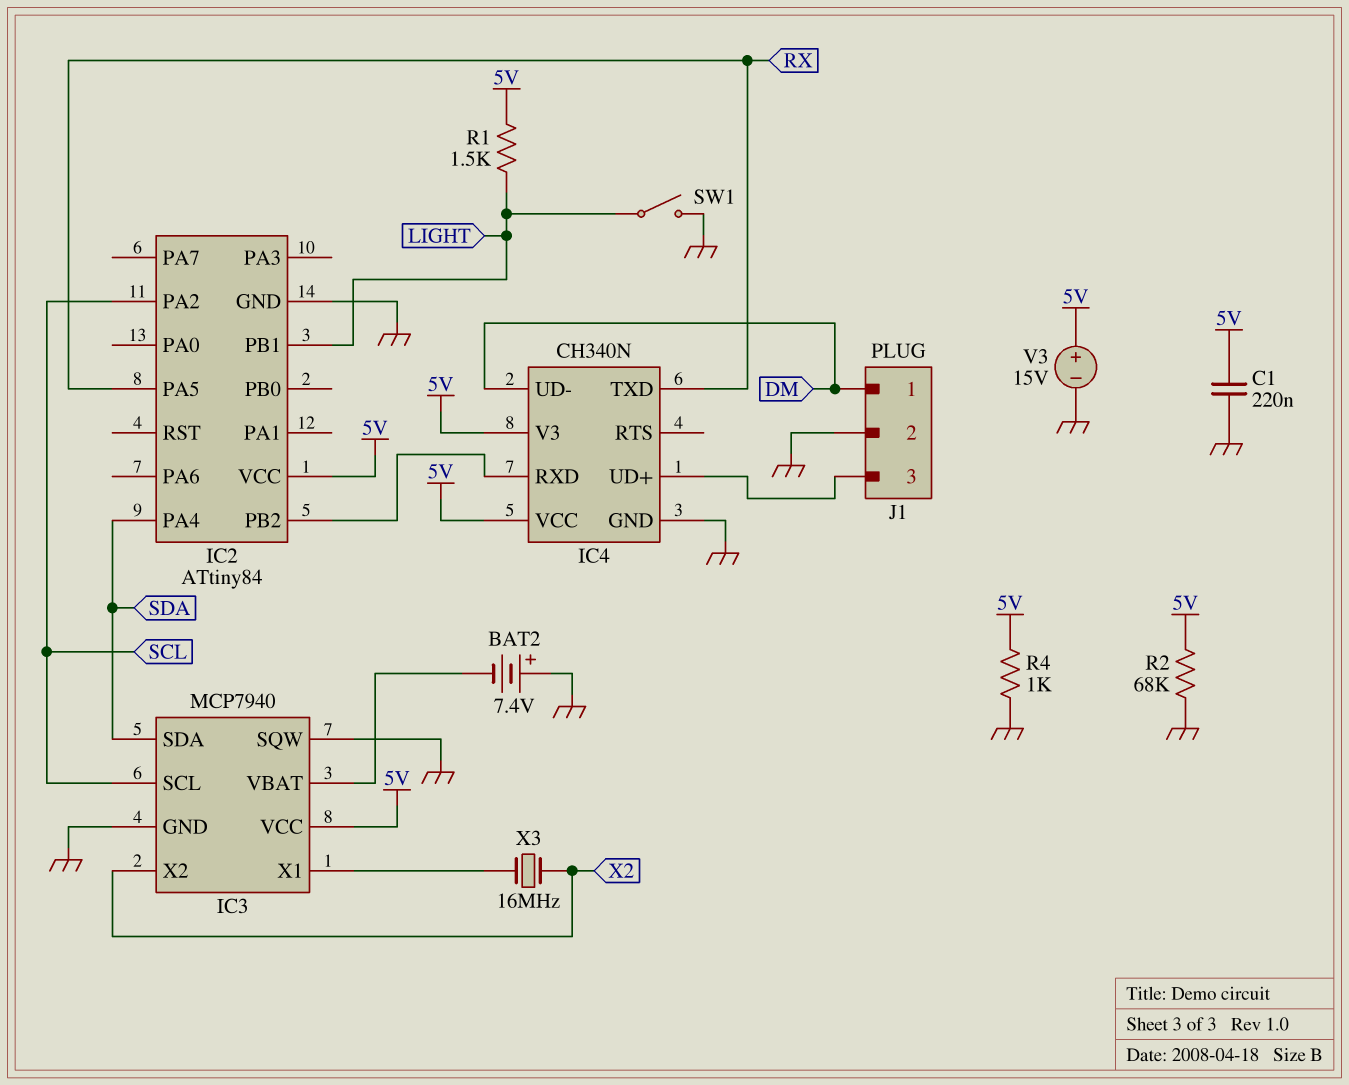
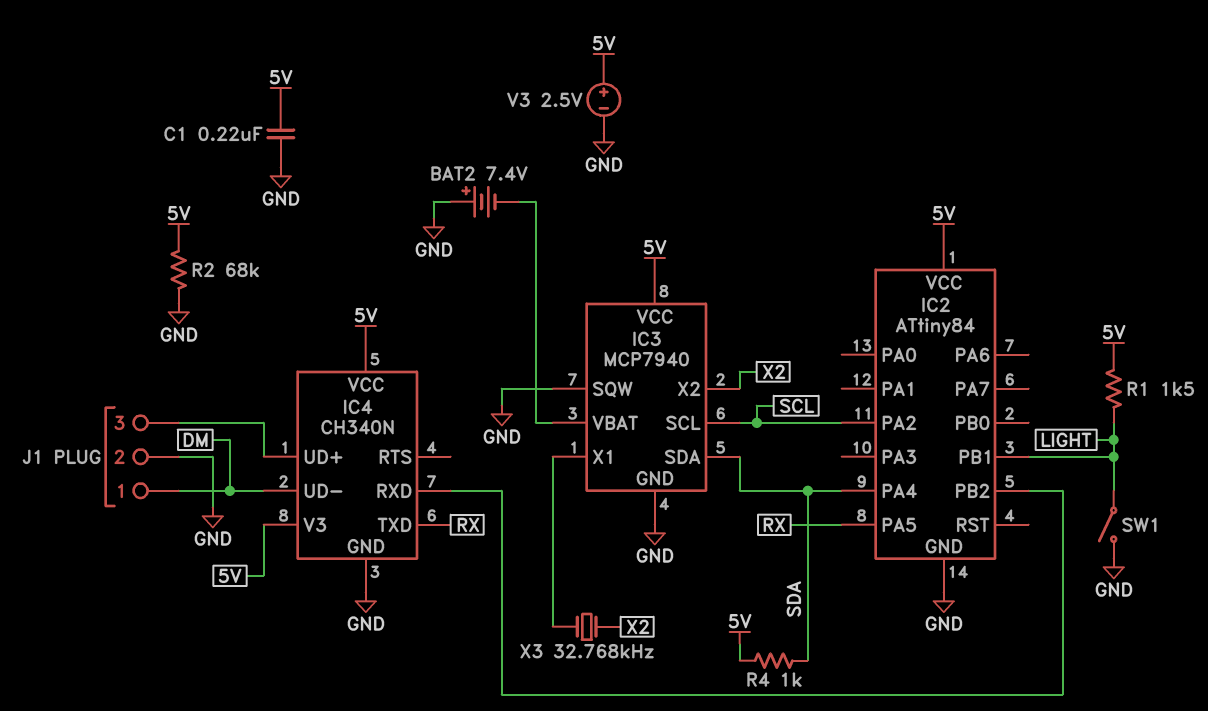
R4: 1k (5V, GND) -> 1k (5V, SDA)
V3: 15V (plus 5V, minus GND) -> 2.5V (plus 5V, minus GND)
X3: 16MHz (IC3/X1, X2) -> 32.768kHz (IC3/X1, X2)

